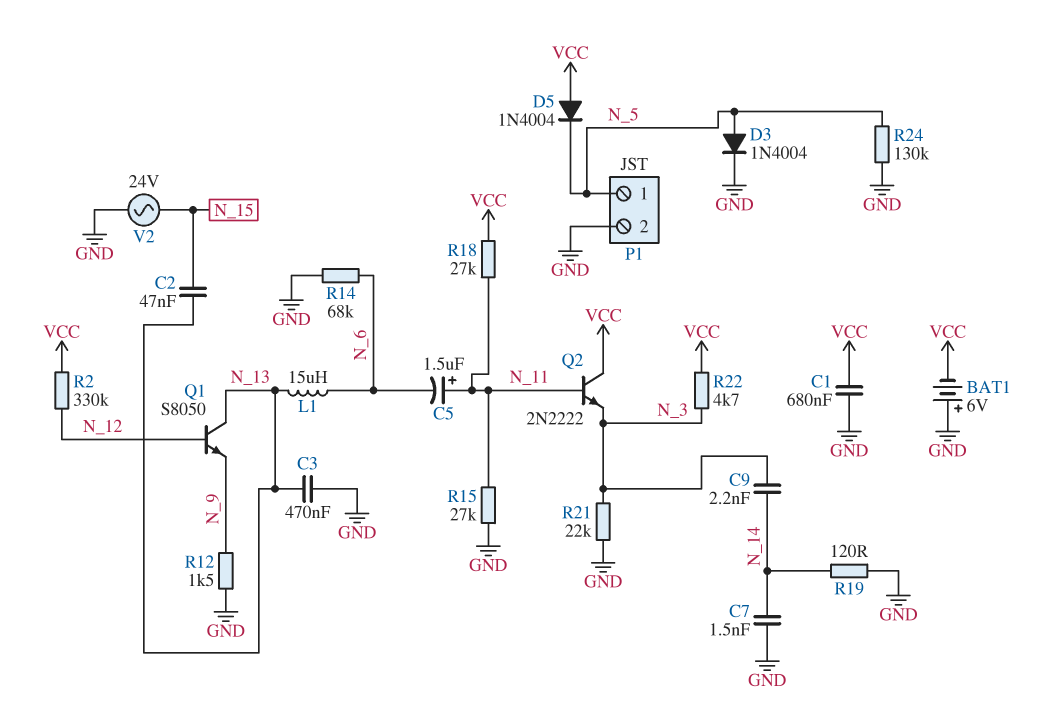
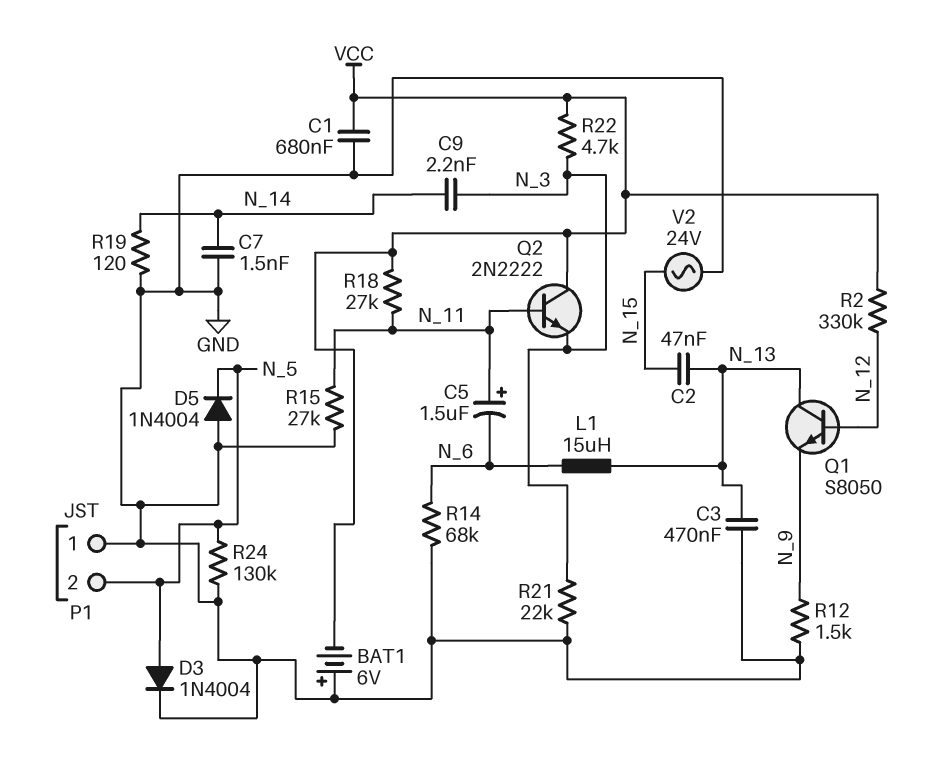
D5: diode 1N4004 (A VCC, K N_5) -> diode 1N4004 (A GND, K N_5)
P1 pin 1: N_5 -> GND
P1 pin 2: GND -> N_5

